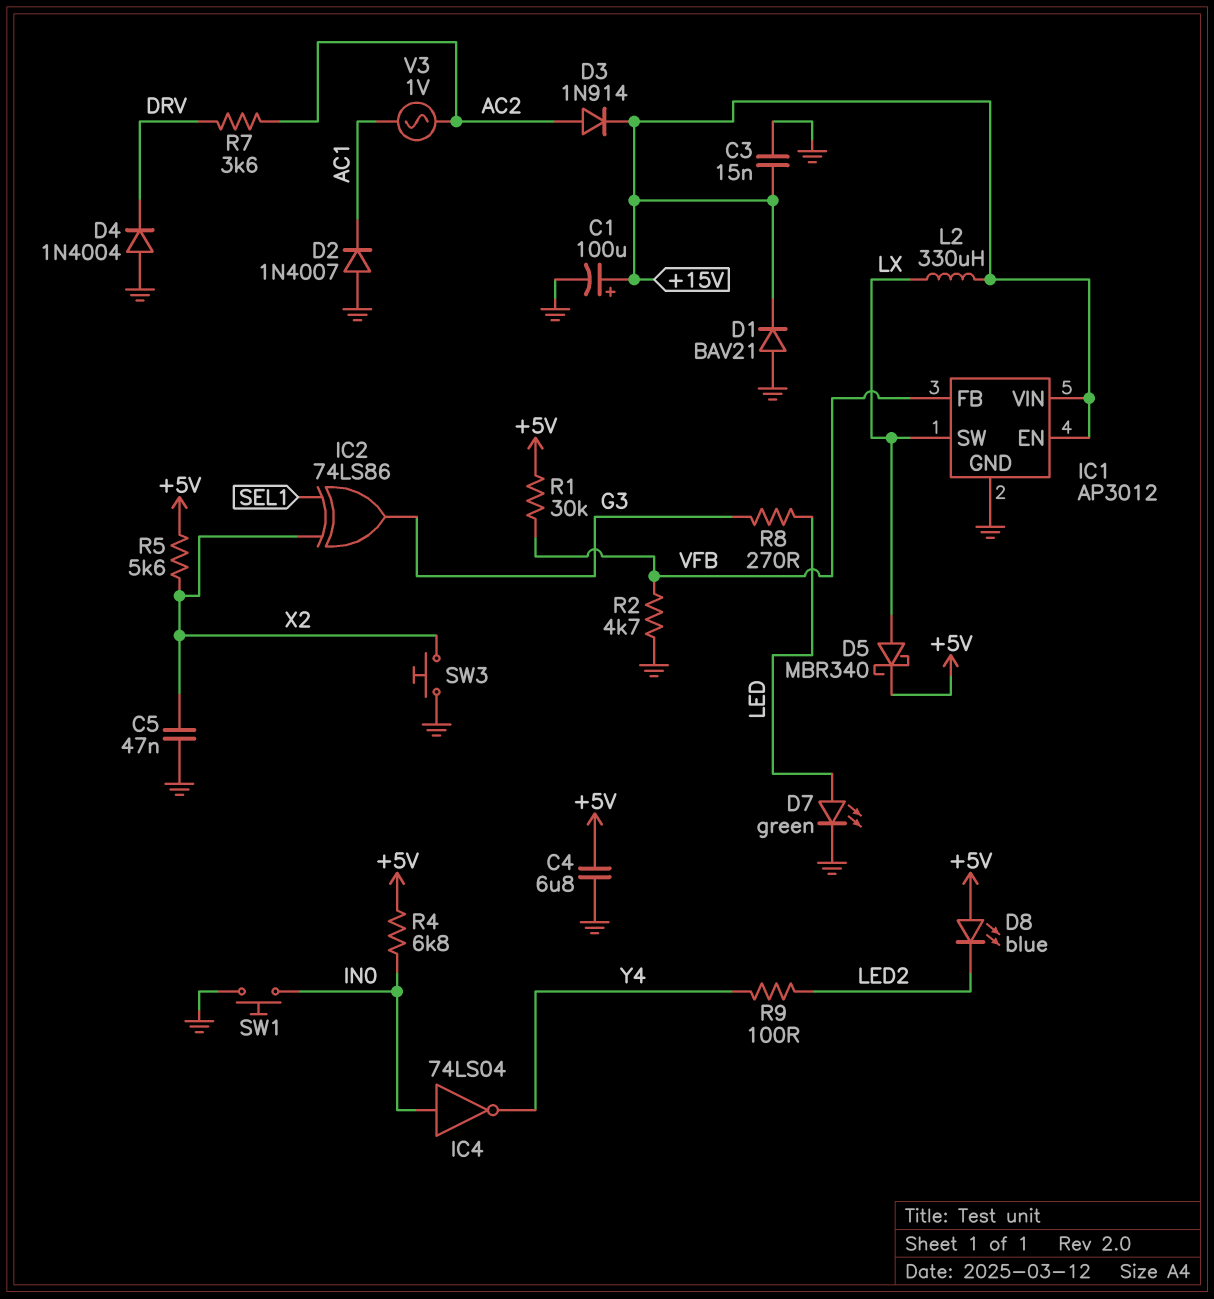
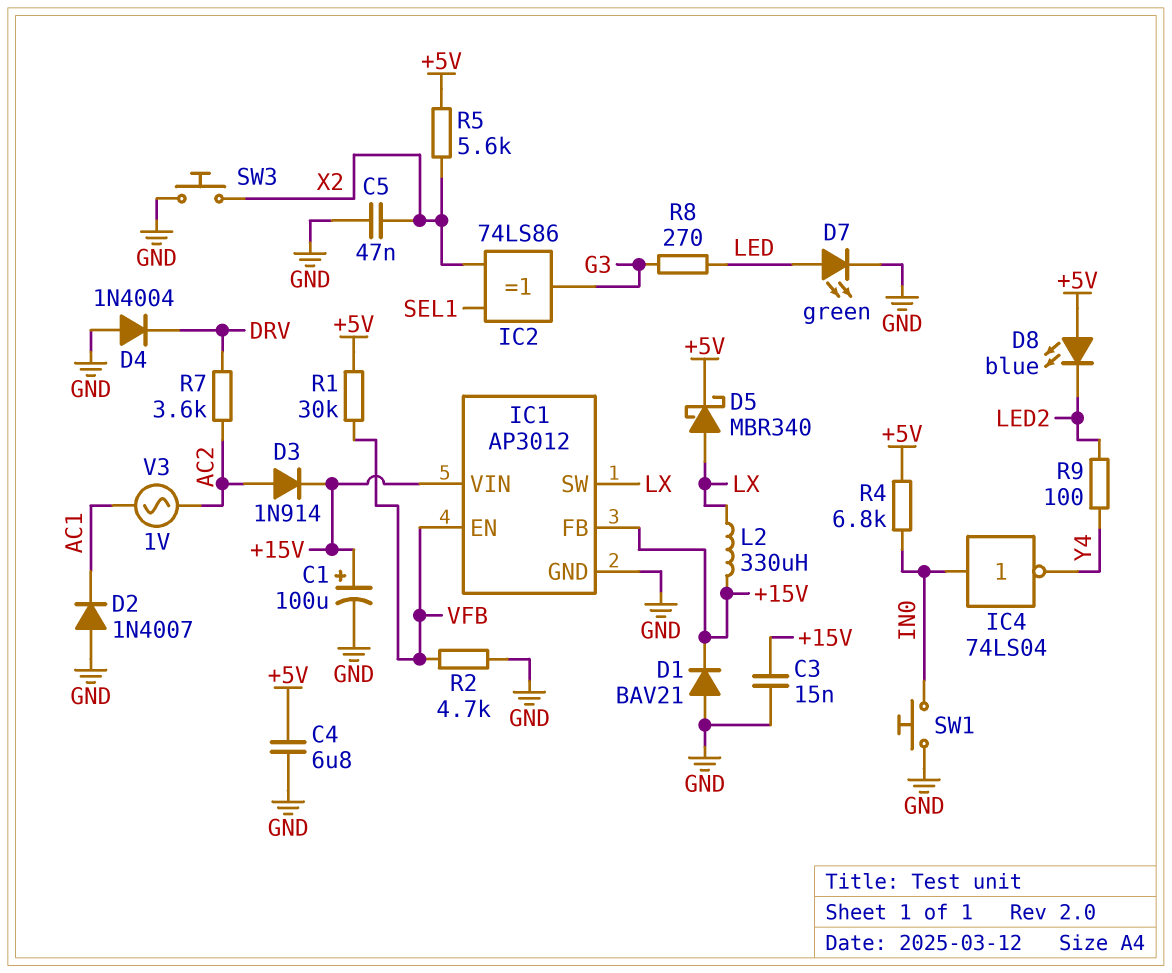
IC1 pin EN: +15V -> VFB
IC1 pin FB: VFB -> +15V

